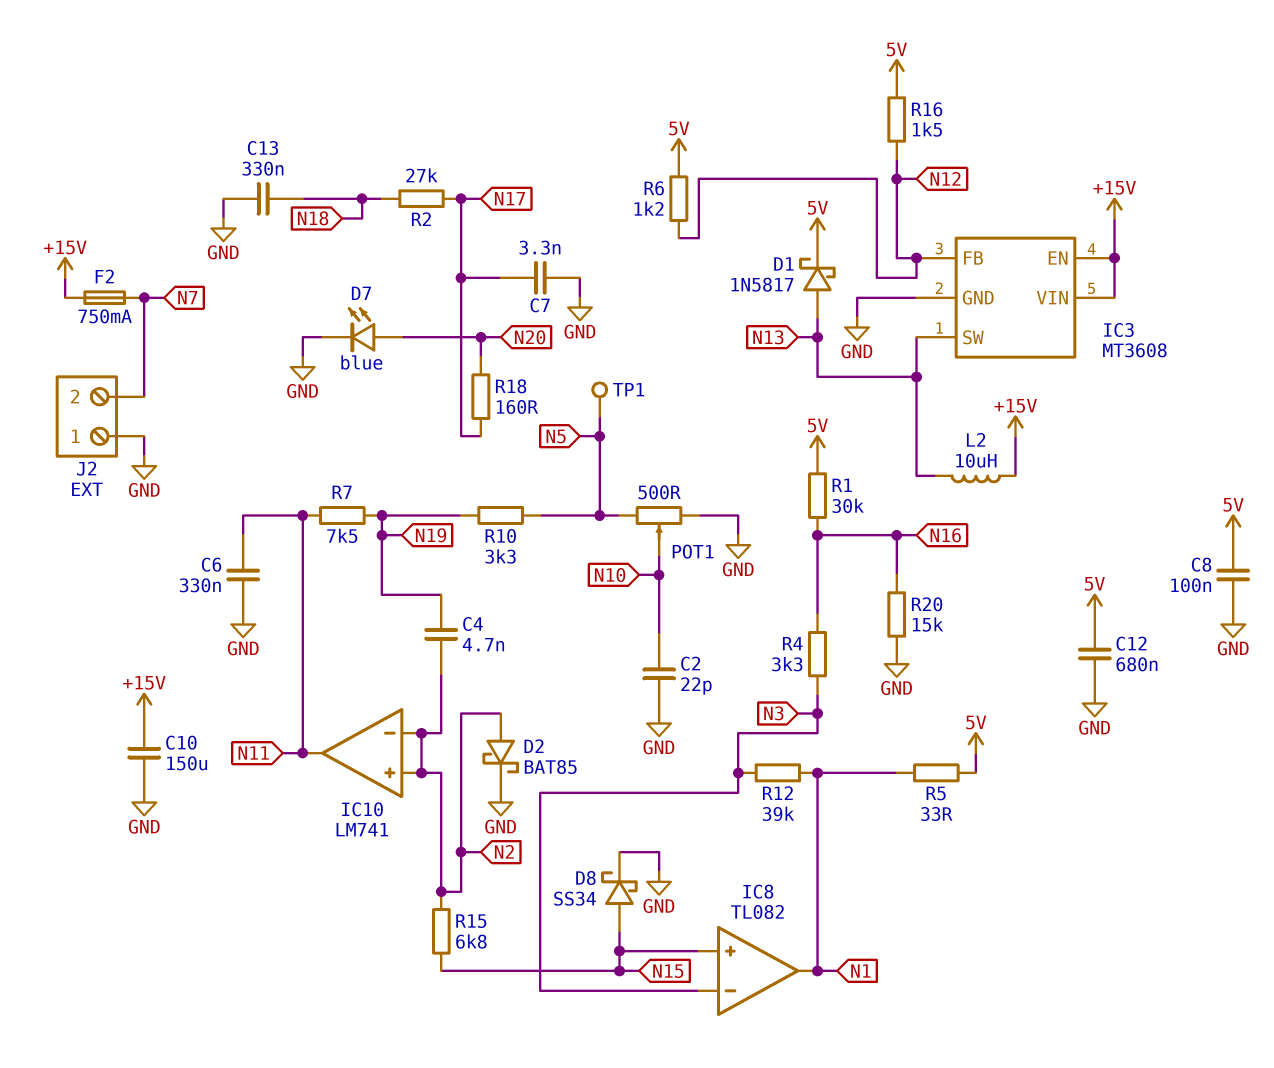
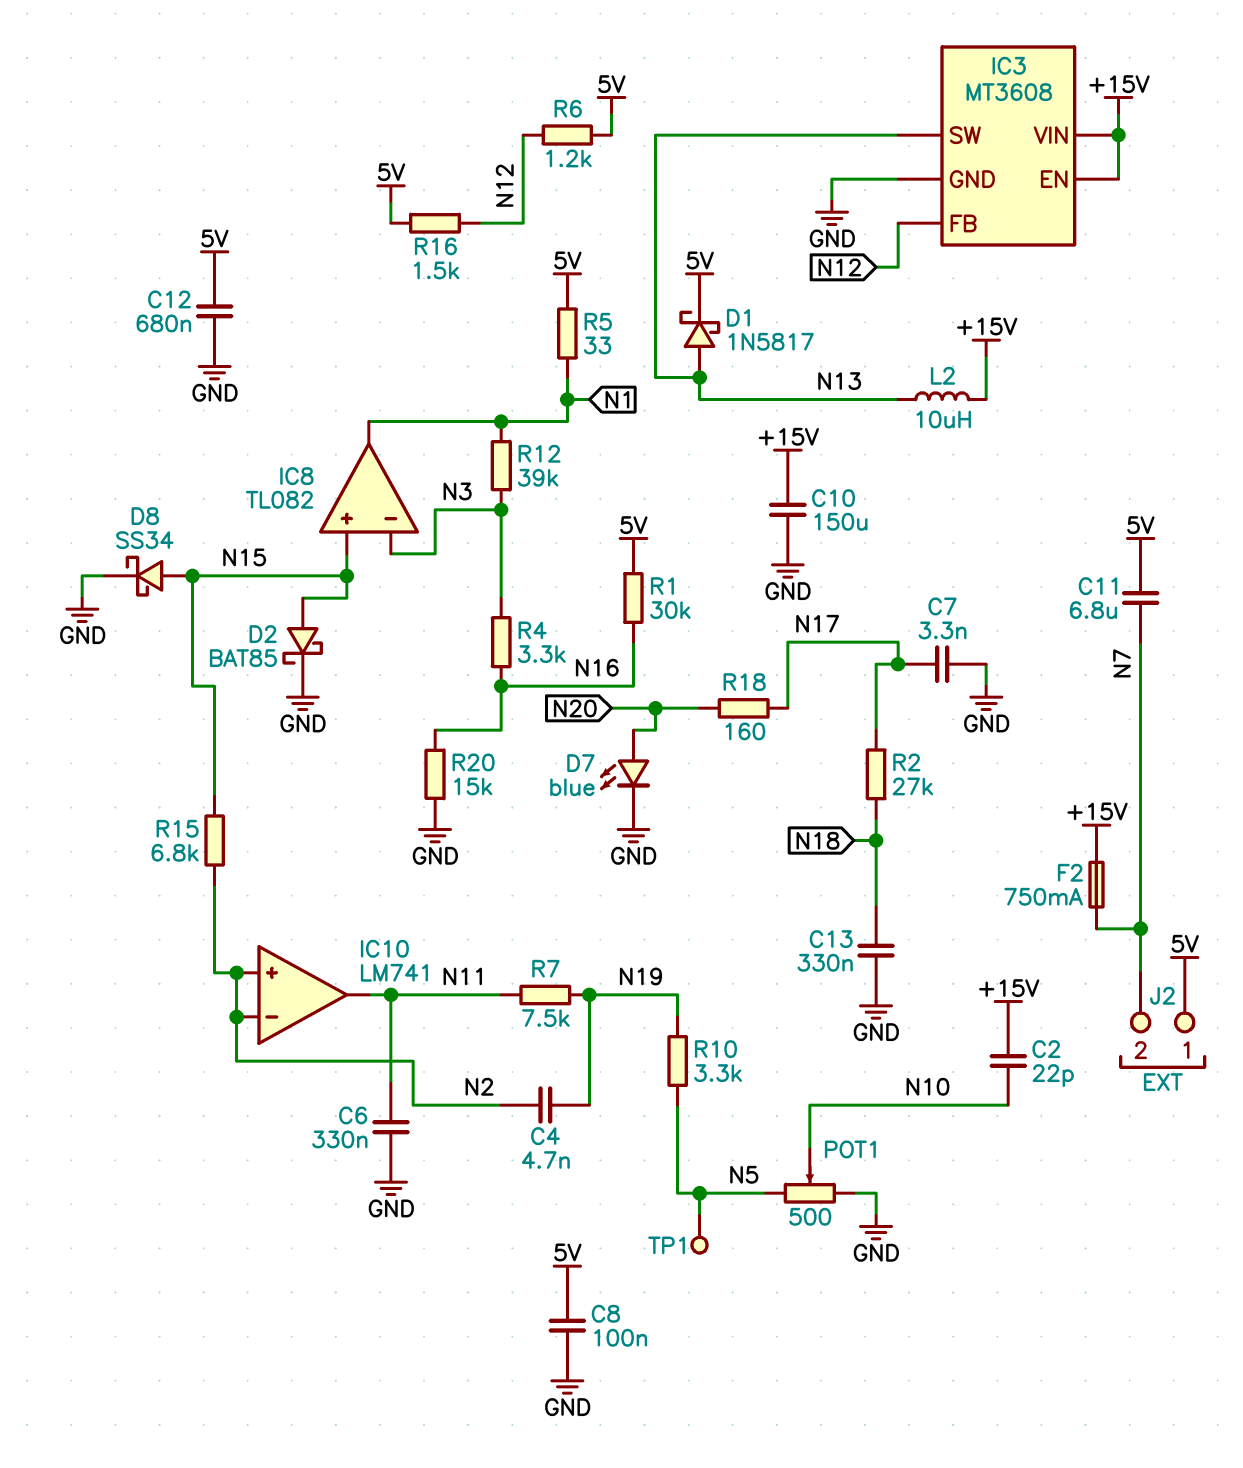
C2: 22pF (GND, N10) -> 22pF (+15V, N10)
C11: none -> 6.8uF (5V, N7)
D2: schottky BAT85 (A N2, K GND) -> schottky BAT85 (A N15, K GND)
J2 pin 1: GND -> 5V

